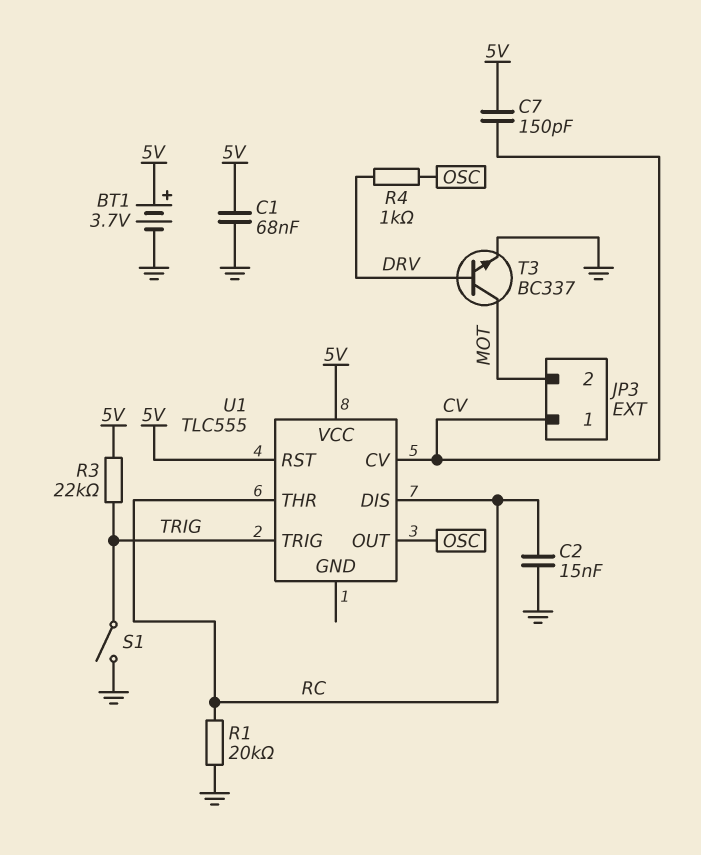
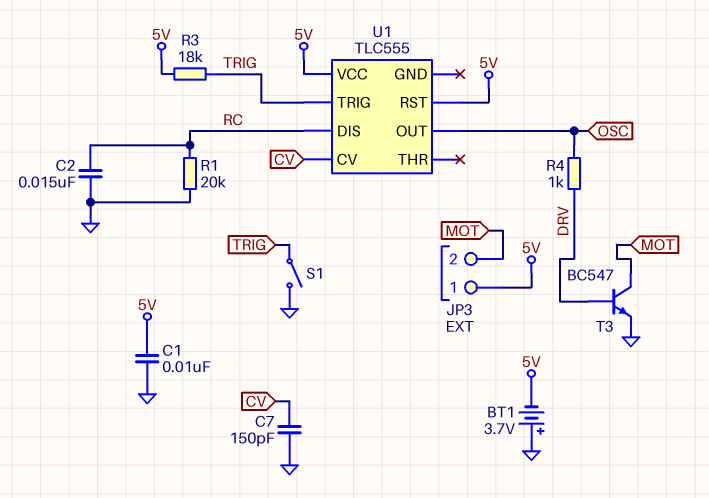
BT1: 3.7V (plus 5V, minus GND) -> 3.7V (plus GND, minus 5V)
C1: 68nF (5V, GND) -> 10nF (5V, GND)
C7: 150pF (5V, CV) -> 150pF (CV, GND)
JP3 pin 1: CV -> 5V
R3: 22k (5V, TRIG) -> 18k (5V, TRIG)
T3: NPN BC337 (B DRV, C MOT, E GND) -> NPN BC547 (B DRV, C MOT, E GND)
U1 pin THR: RC -> none

